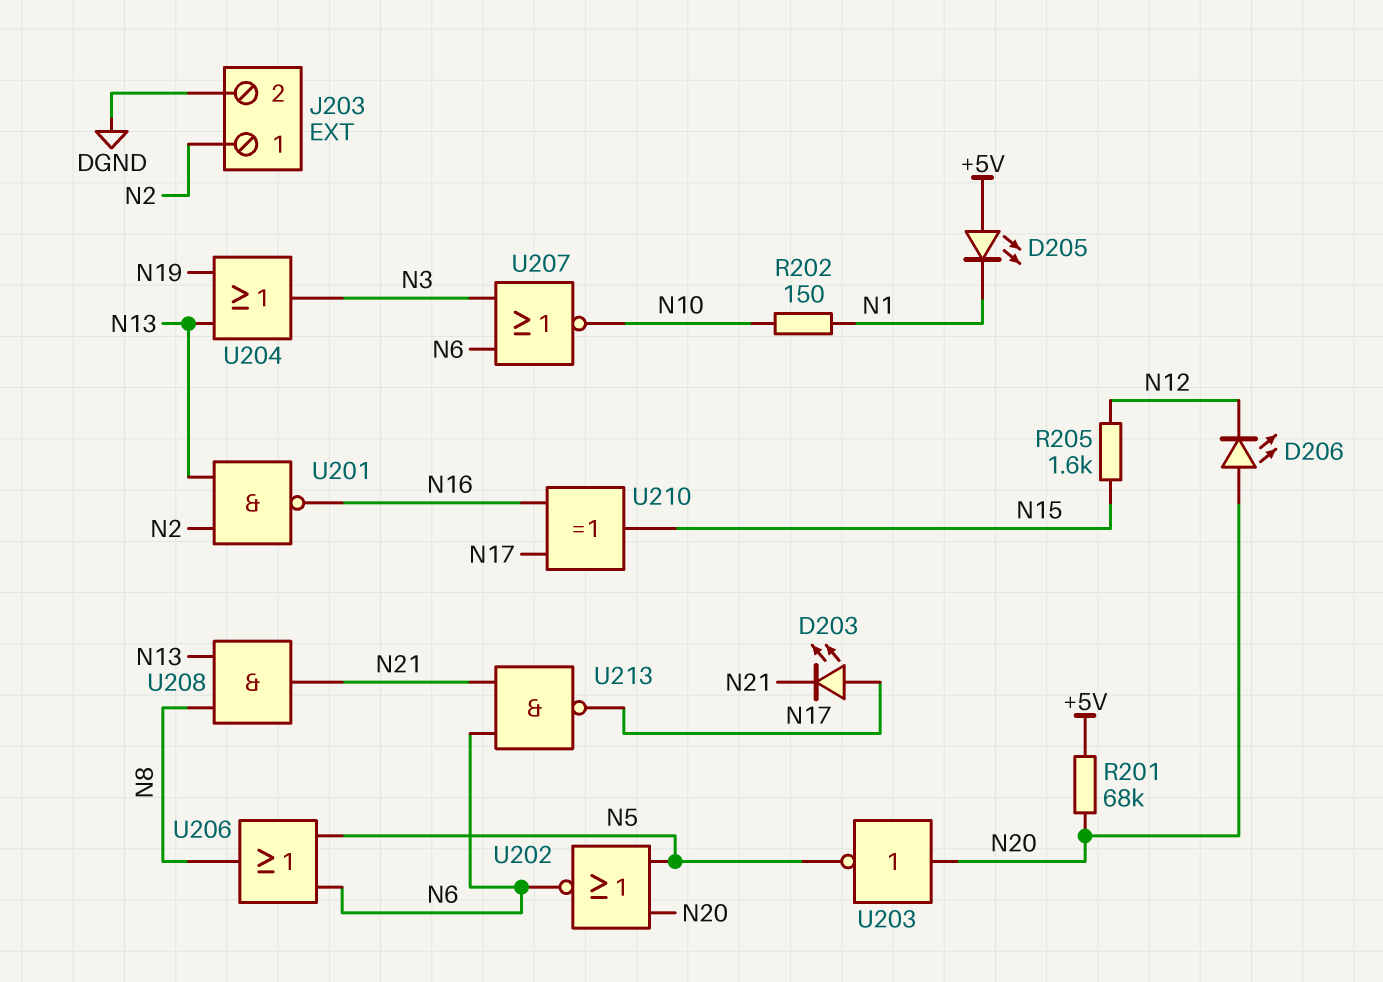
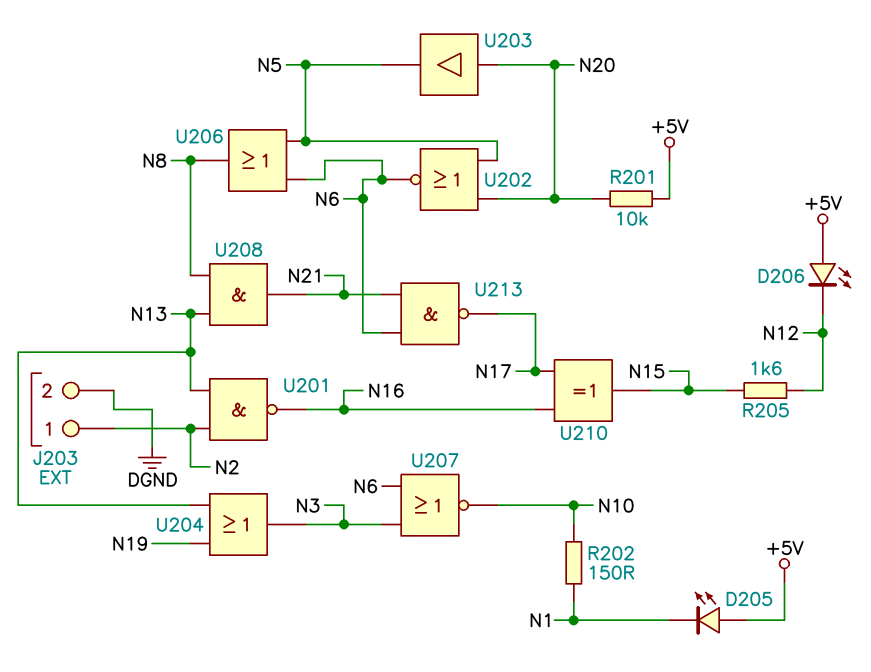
D203: LED (A N17, K N21) -> none
D206: LED (A N20, K N12) -> LED (A +5V, K N12)
R201: 68k (+5V, N20) -> 10k (+5V, N20)
U203: NOT (in N20, out N5) -> buffer (in N20, out N5)

